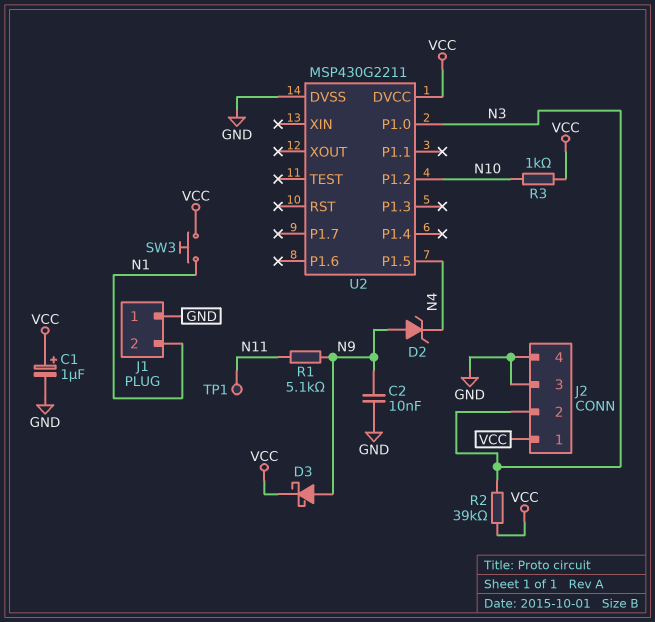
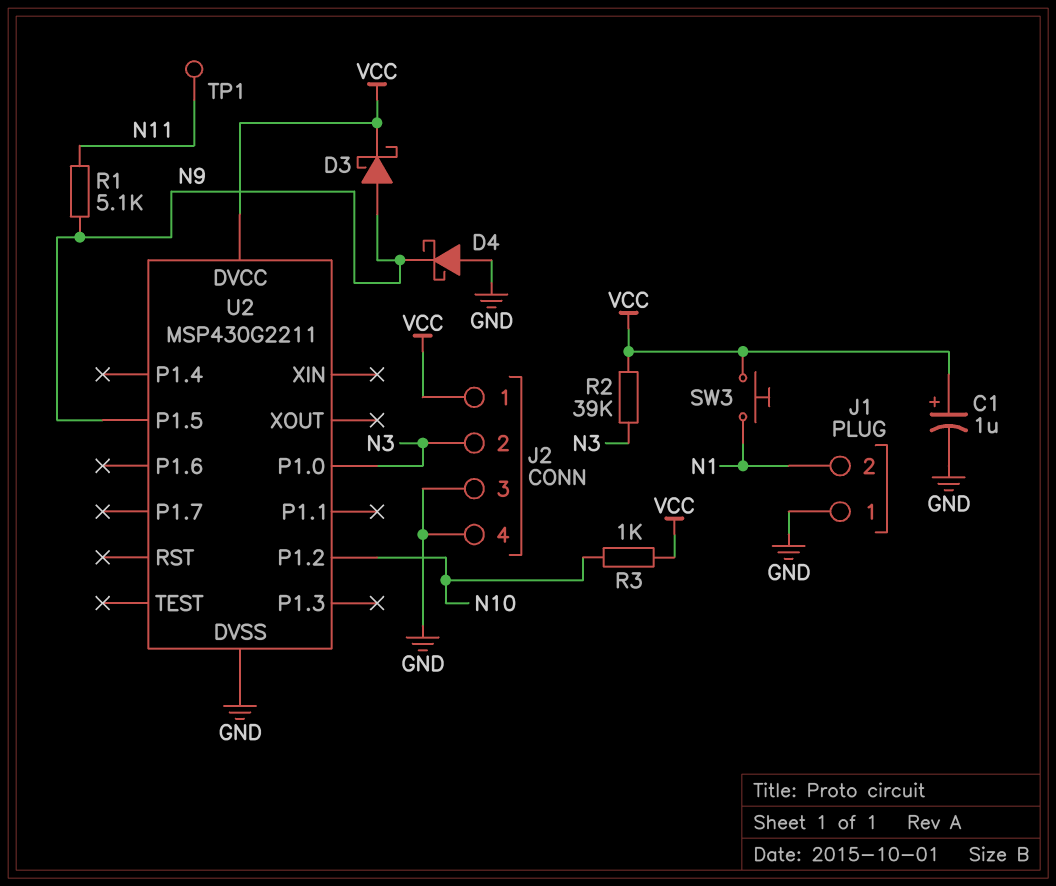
C2: 10nF (GND, N9) -> none
D2: zener (A N9, K N4) -> none
D4: none -> schottky (A GND, K N9)
U2 pin P1.5: N4 -> N9

